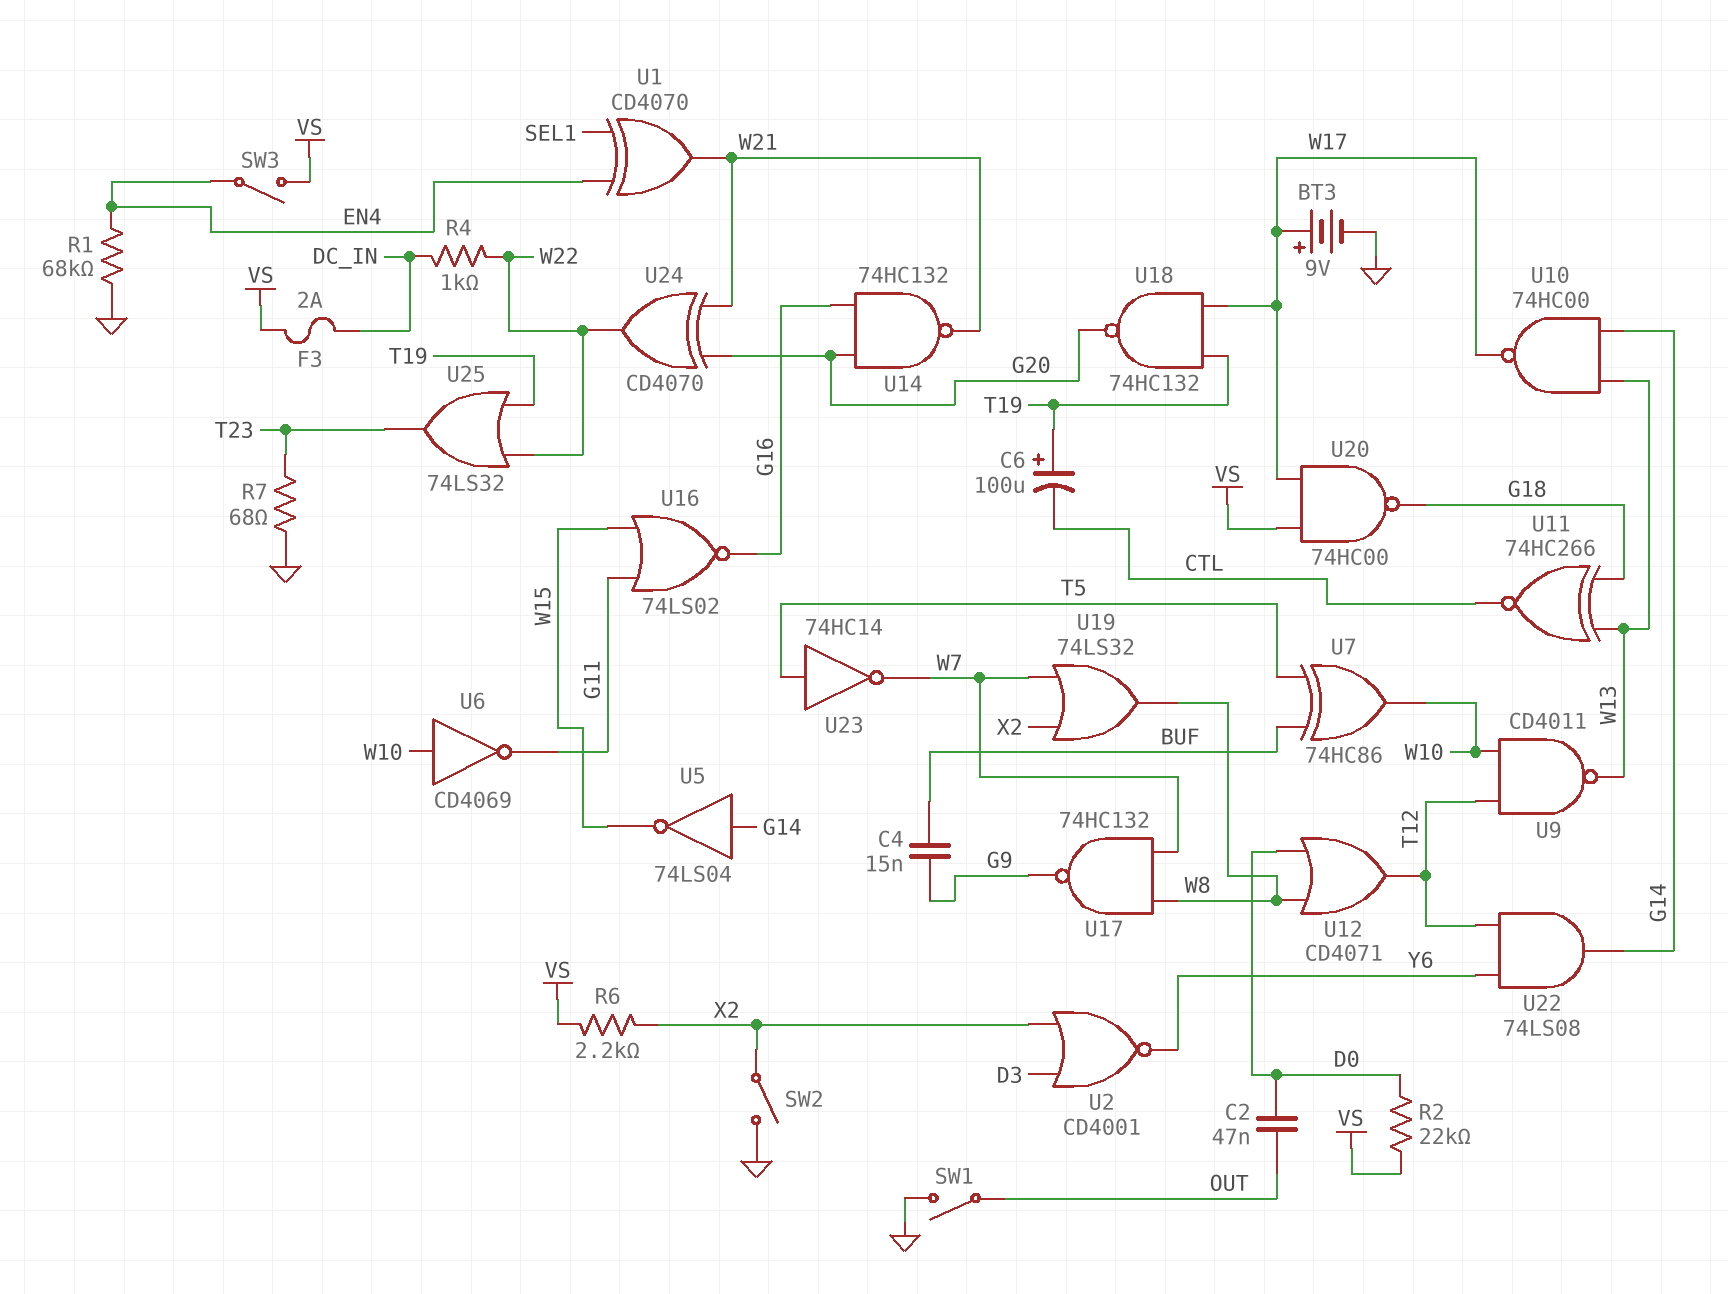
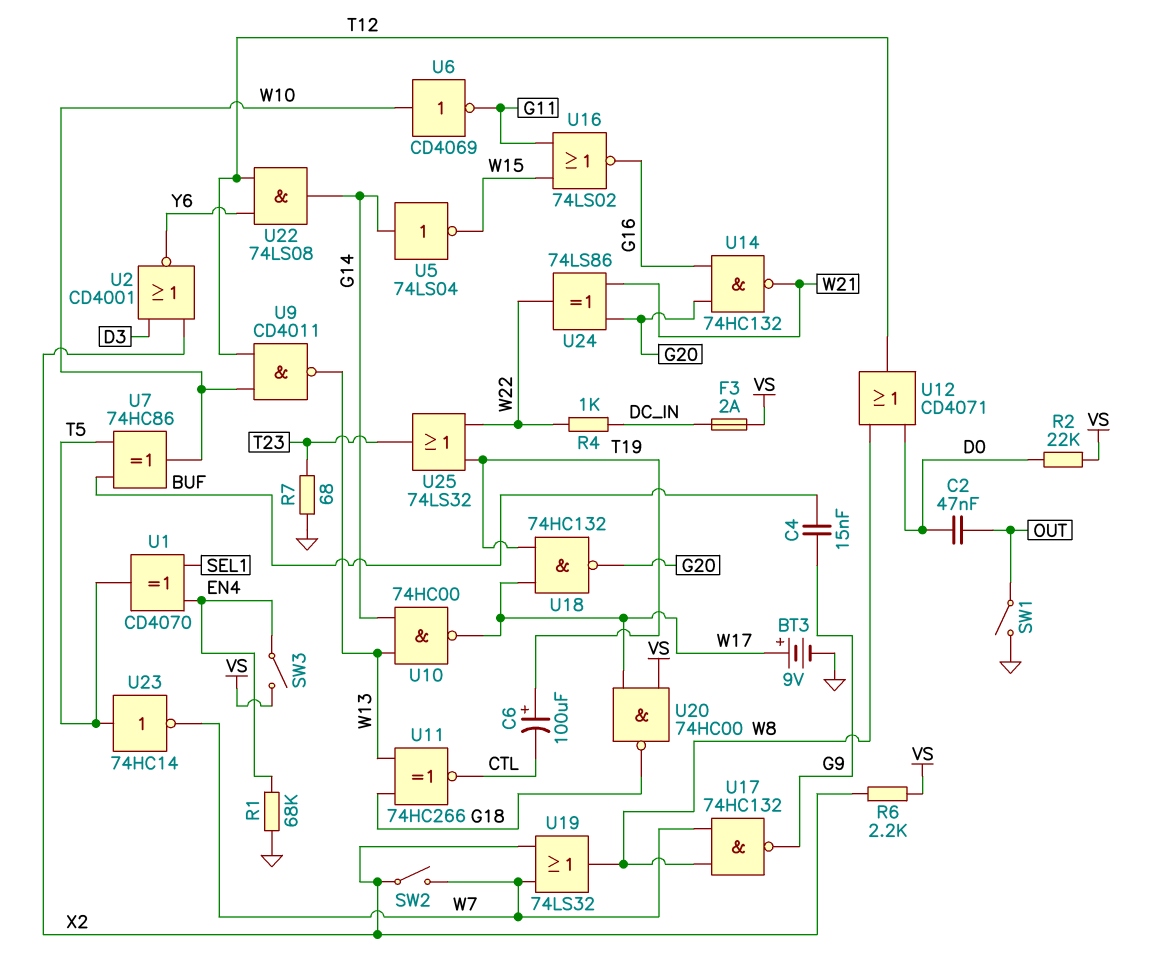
SW2: switch (GND, X2) -> switch (W7, X2)
U1: XOR CD4070 (in EN4, in SEL1, out W21) -> XOR CD4070 (in EN4, in SEL1, out T5)
U24: XOR CD4070 (in G20, in W21, out W22) -> XOR 74LS86 (in G20, in W21, out W22)

